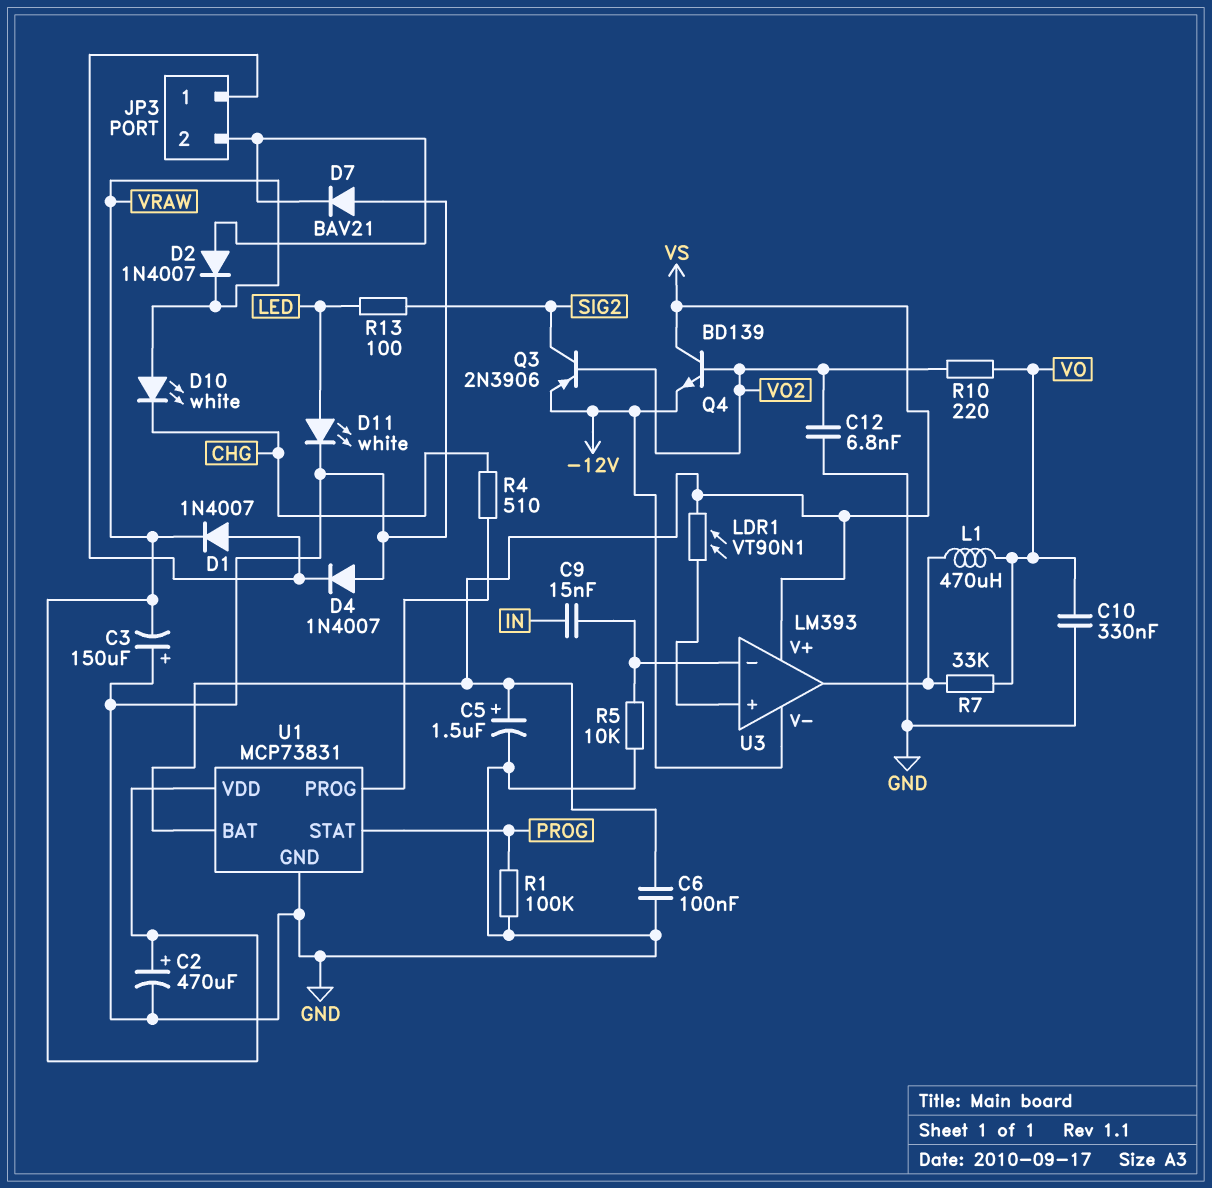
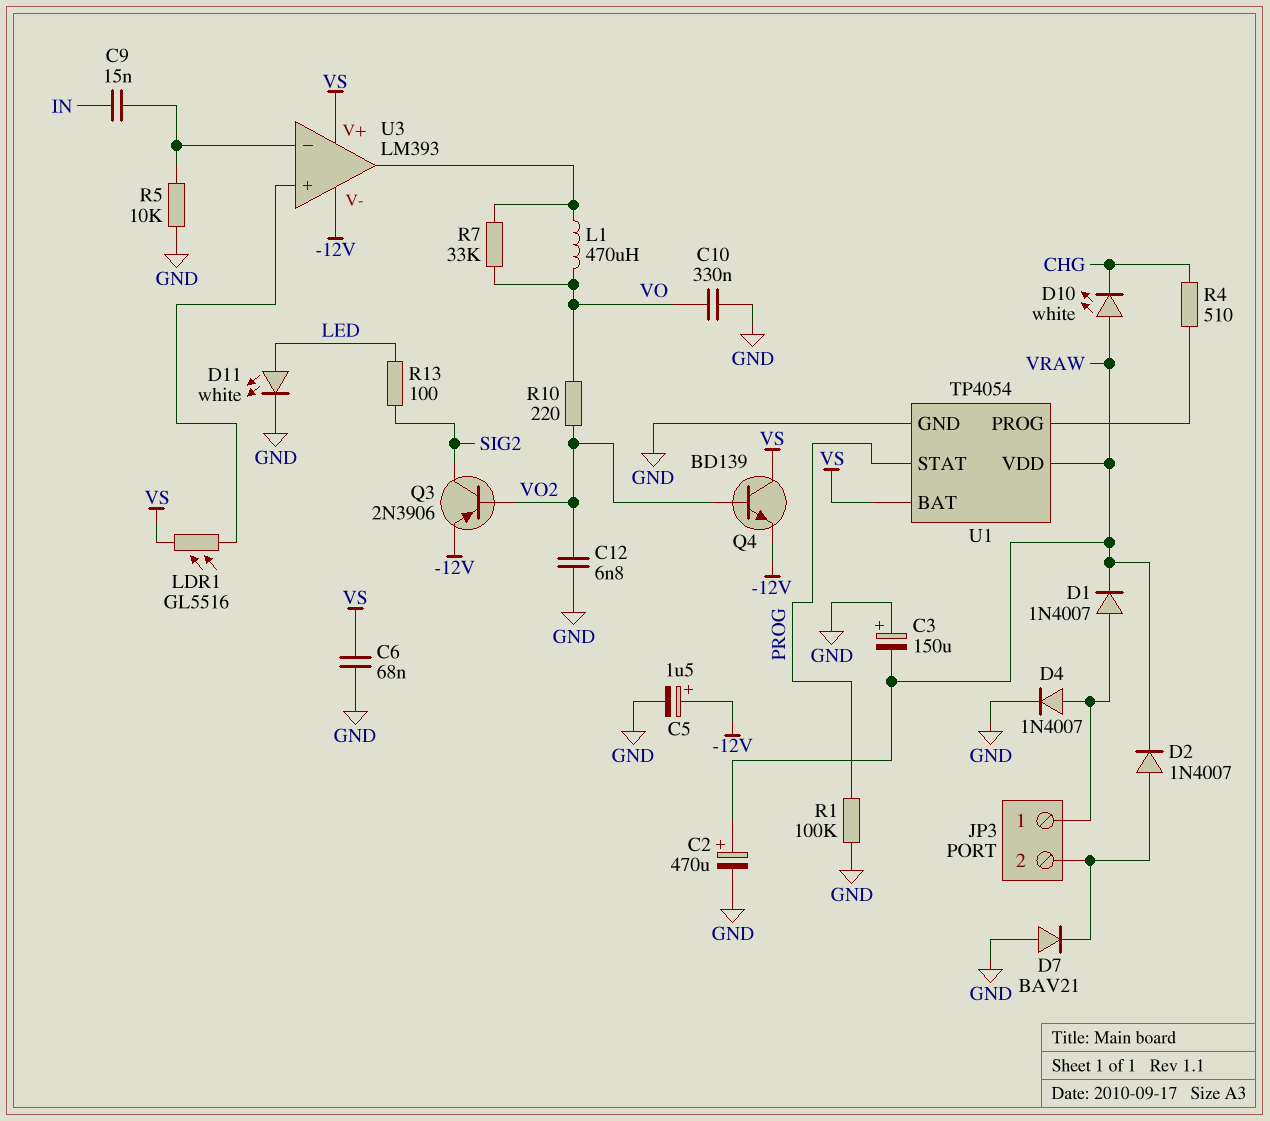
C5: 1.5uF (plus VS, minus GND) -> 1.5uF (plus -12V, minus GND)
C6: 100nF (GND, VS) -> 68nF (GND, VS)
D4: diode 1N4007 (A GND, K JP3/1) -> diode 1N4007 (A JP3/1, K GND)
LDR1: VT90N1 (U3/in+, VS) -> GL5516 (U3/in+, VS)
U1: MCP73831 -> TP4054

